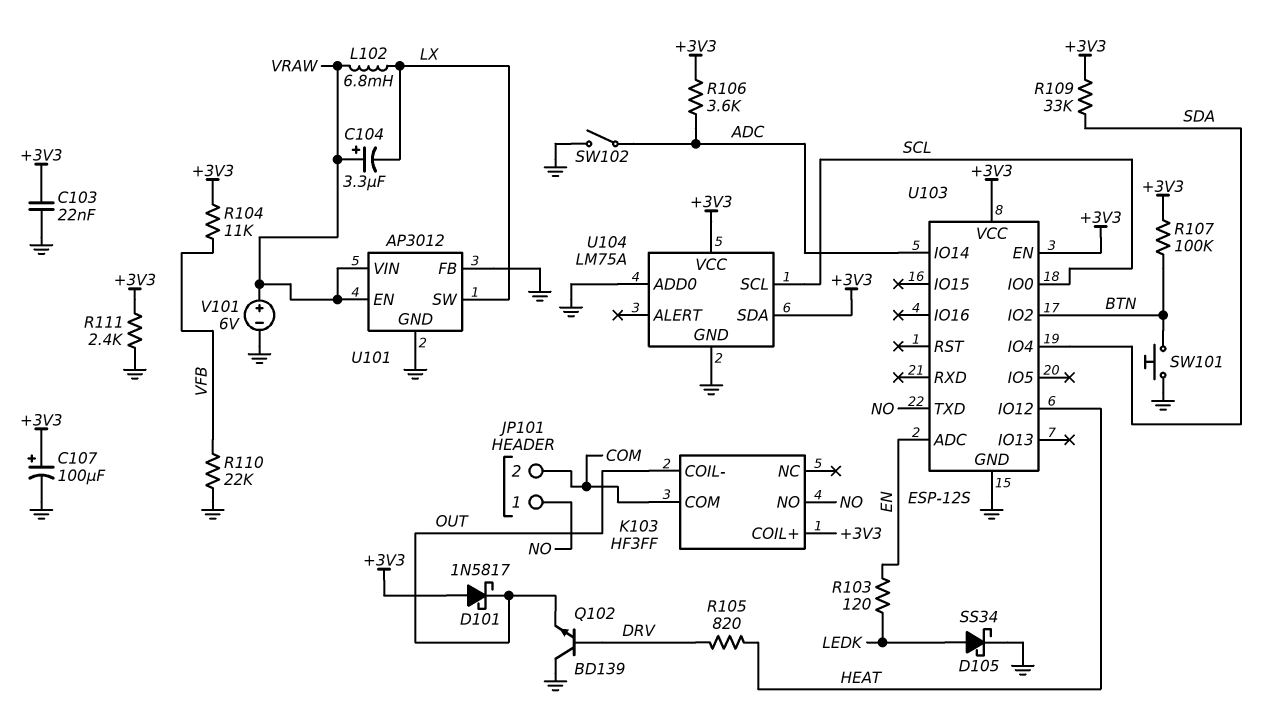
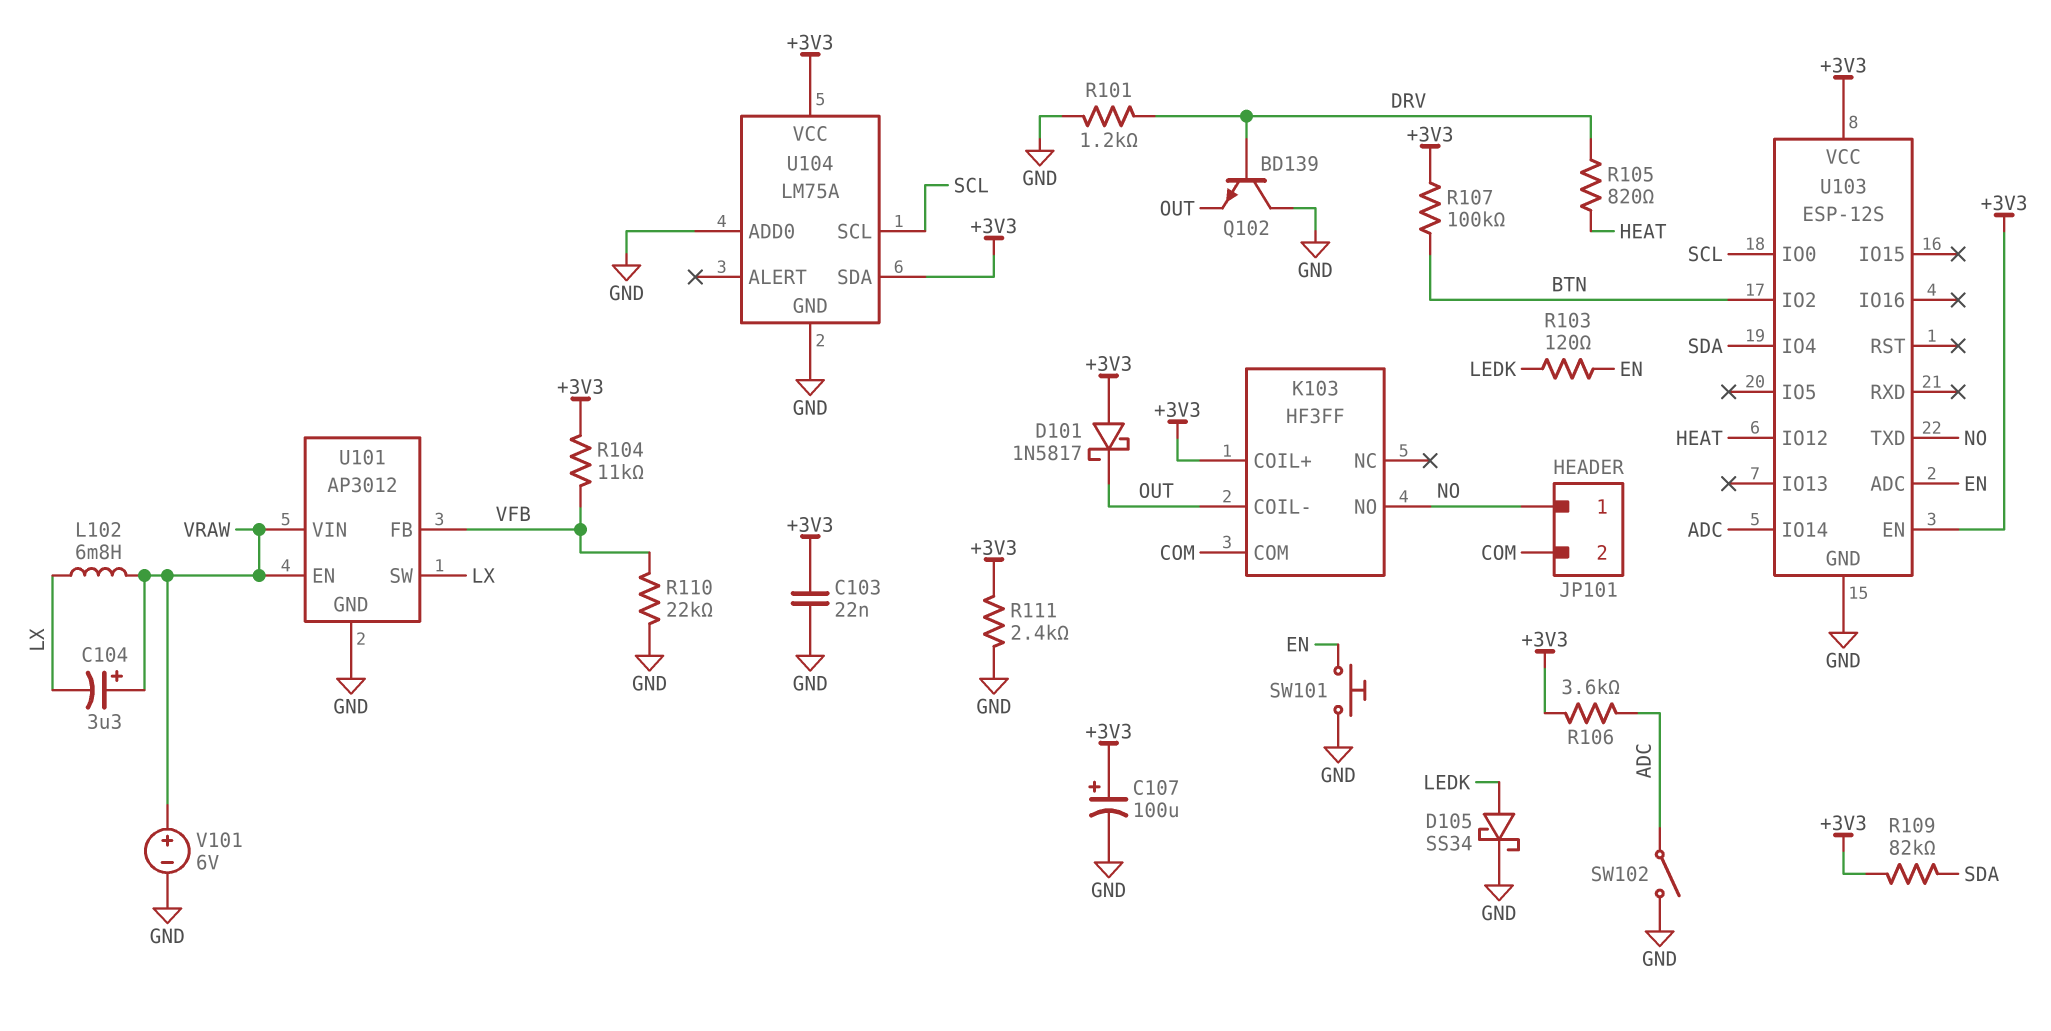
R101: none -> 1.2k (DRV, GND)
R109: 33k (+3V3, SDA) -> 82k (+3V3, SDA)
SW101: button (BTN, GND) -> button (EN, GND)
U101 pin FB: GND -> VFB

